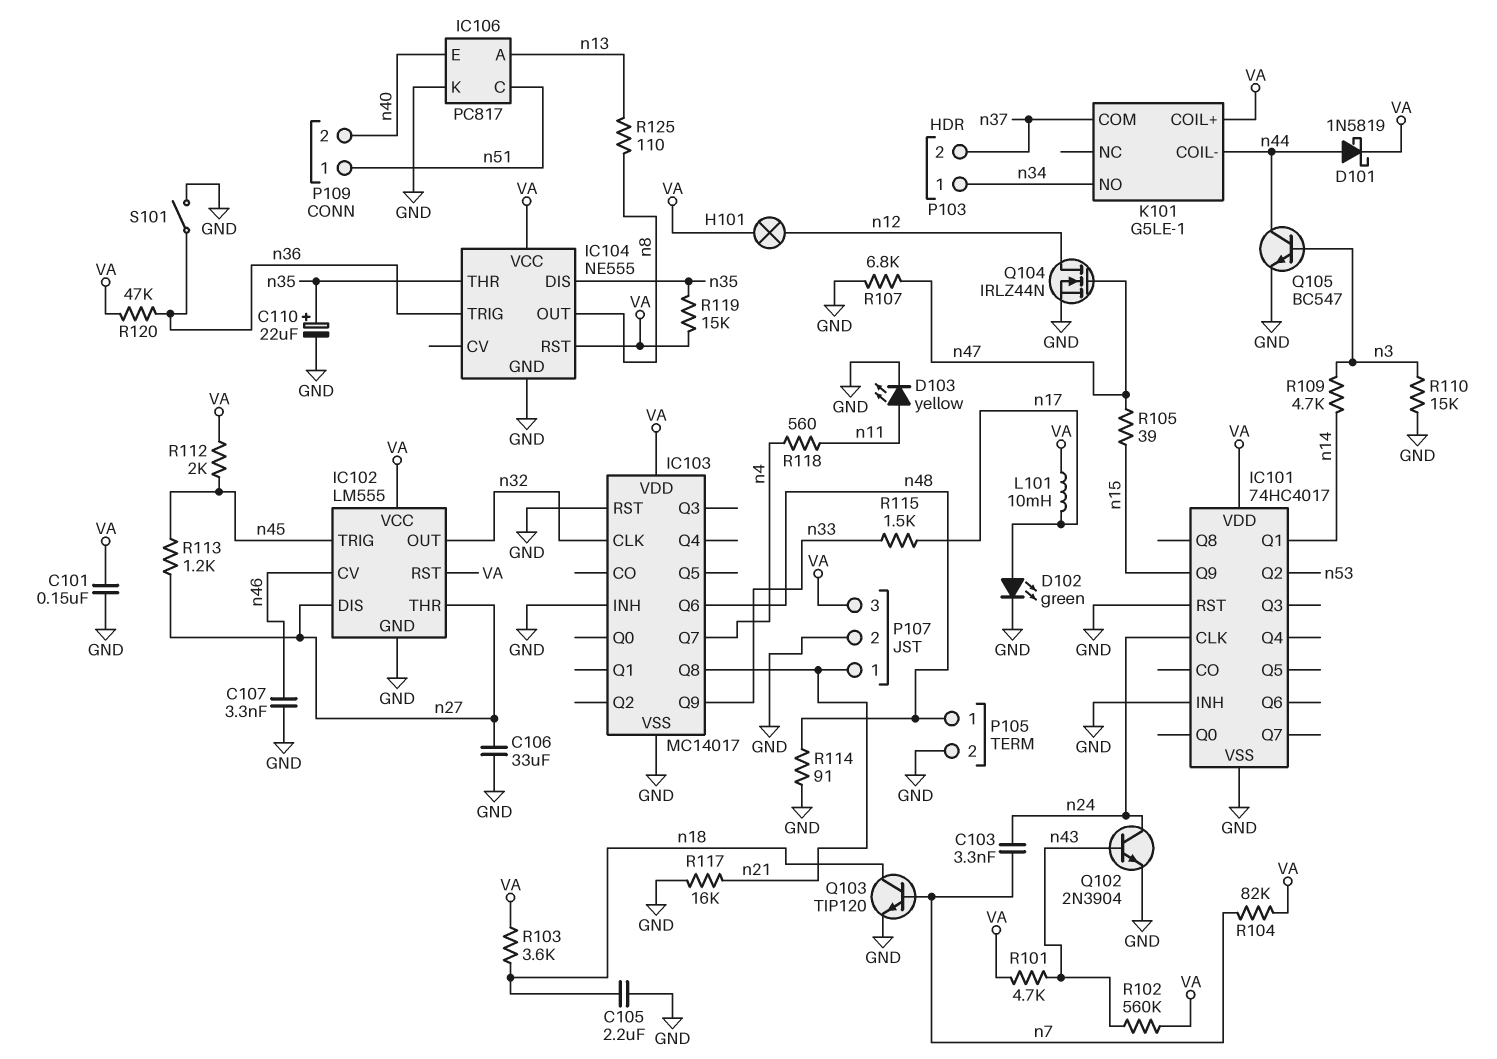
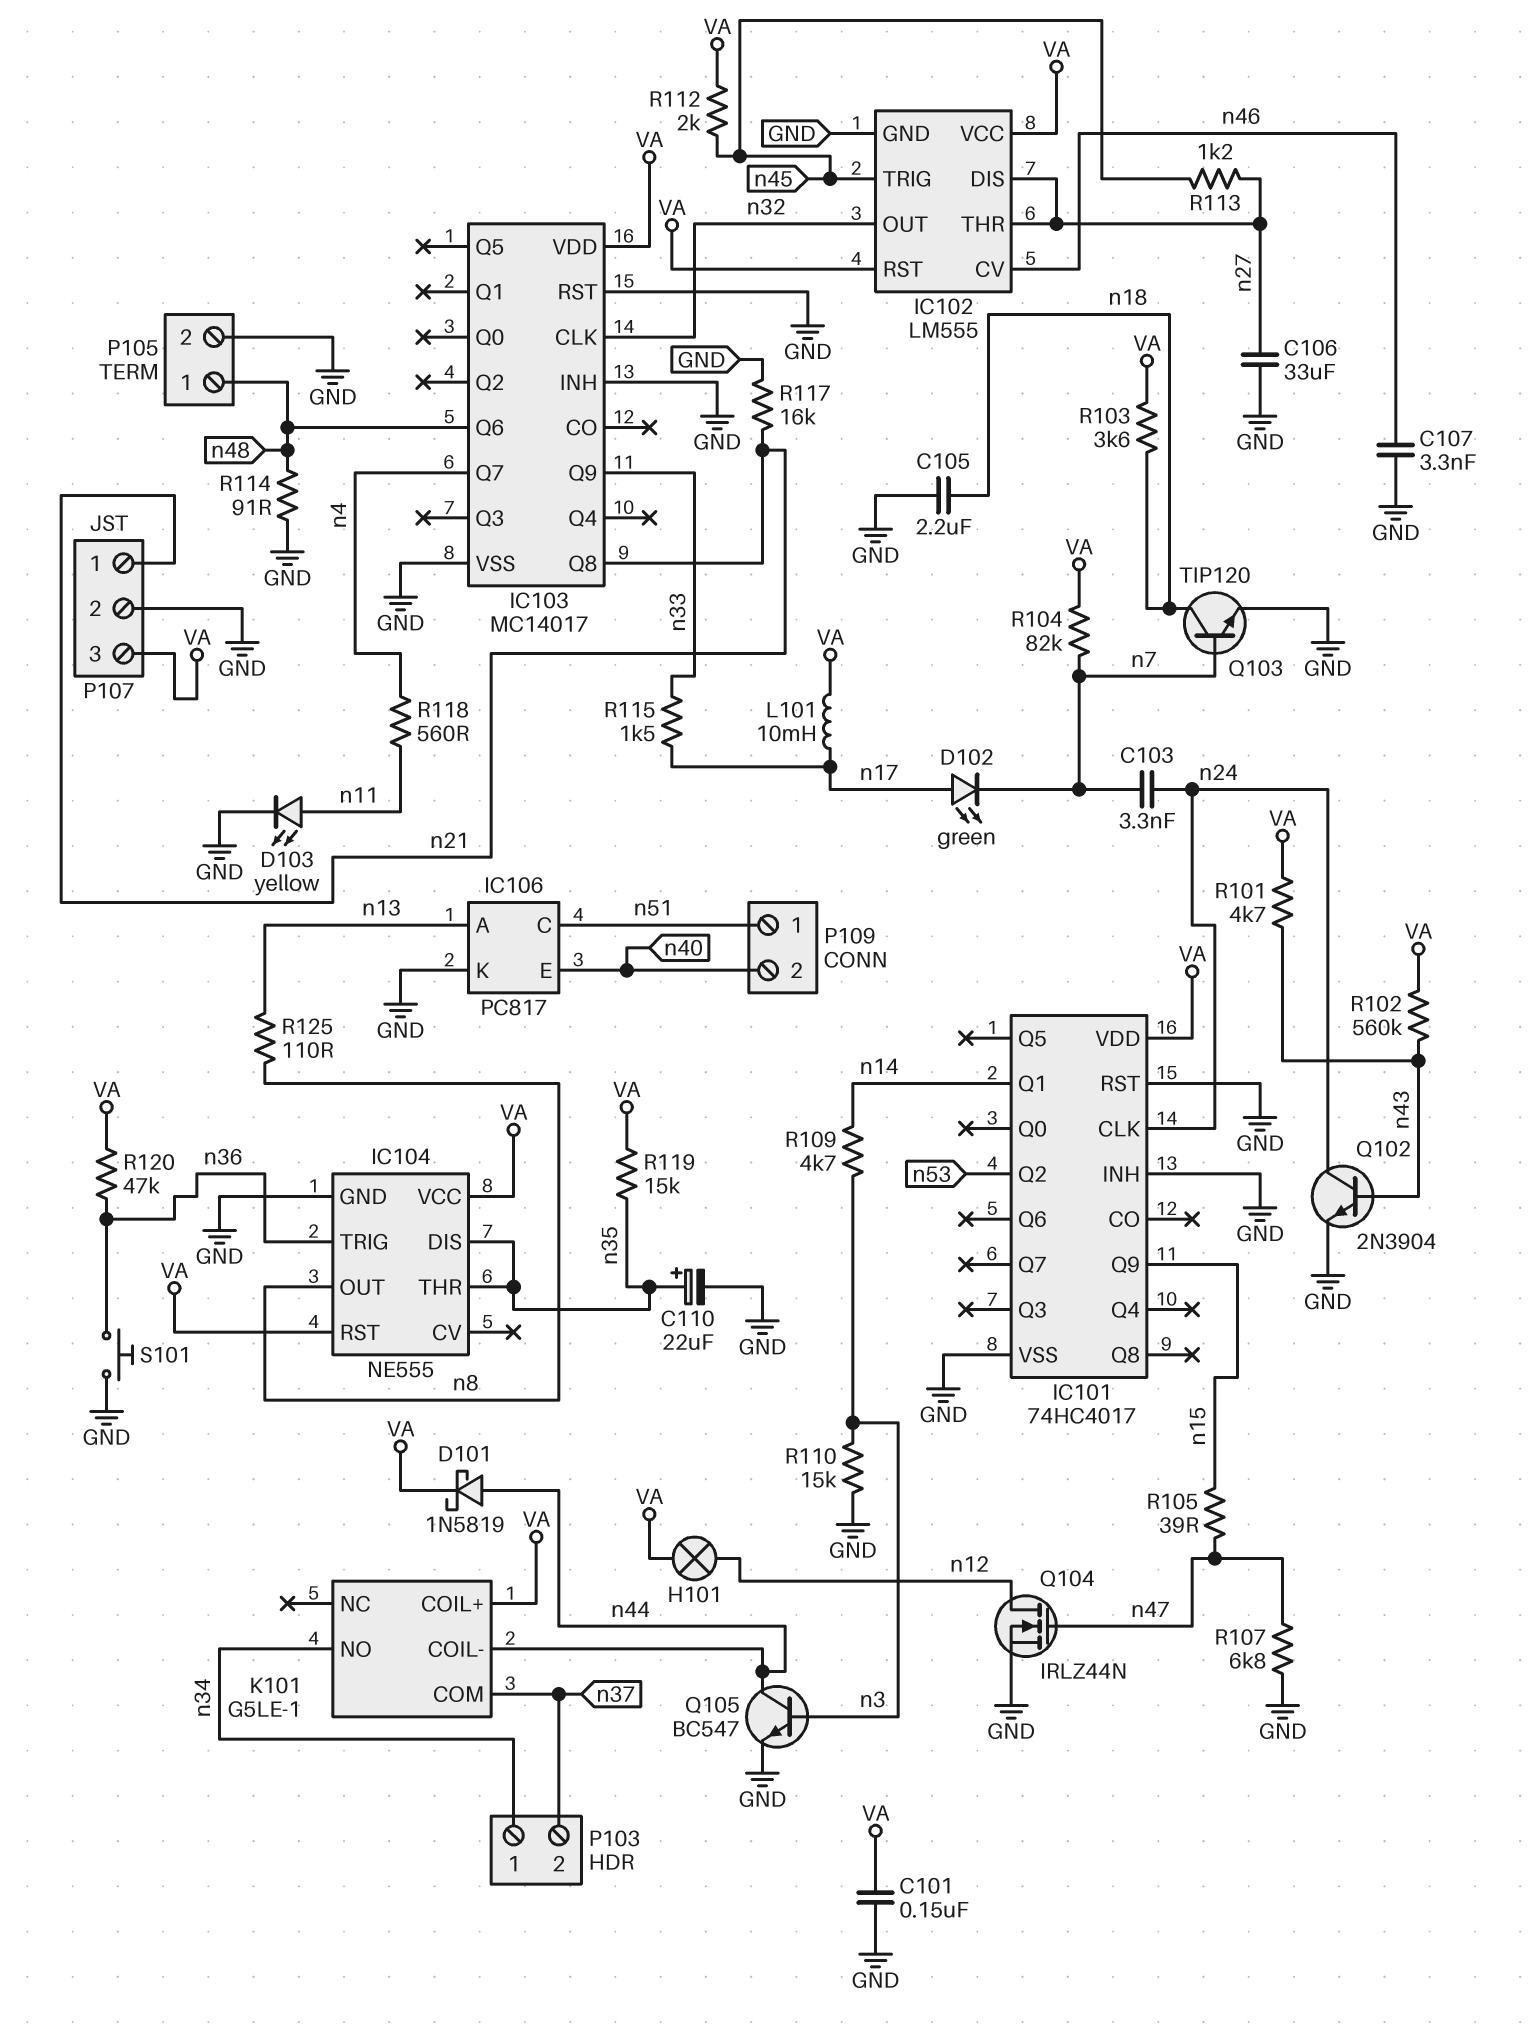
D102: LED green (A n17, K GND) -> LED green (A n17, K n7)
S101: switch (GND, n36) -> button (GND, n36)

